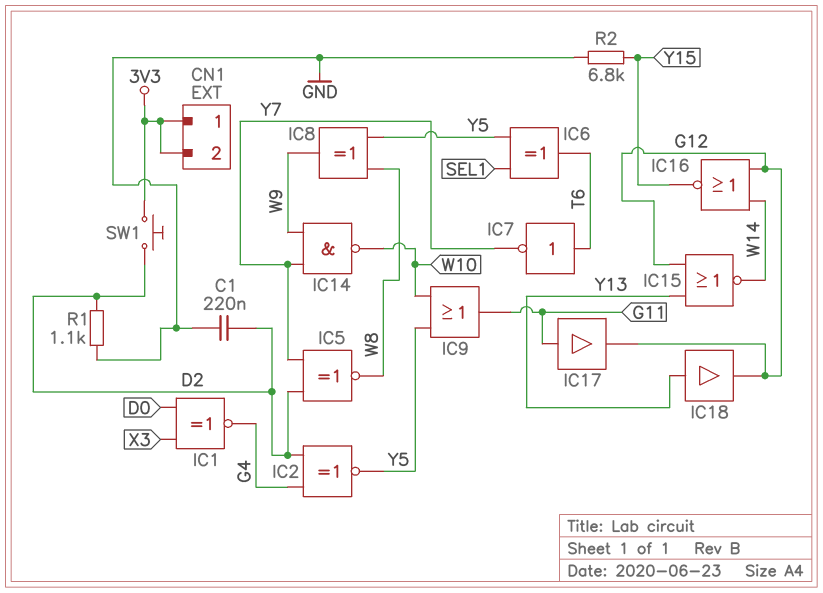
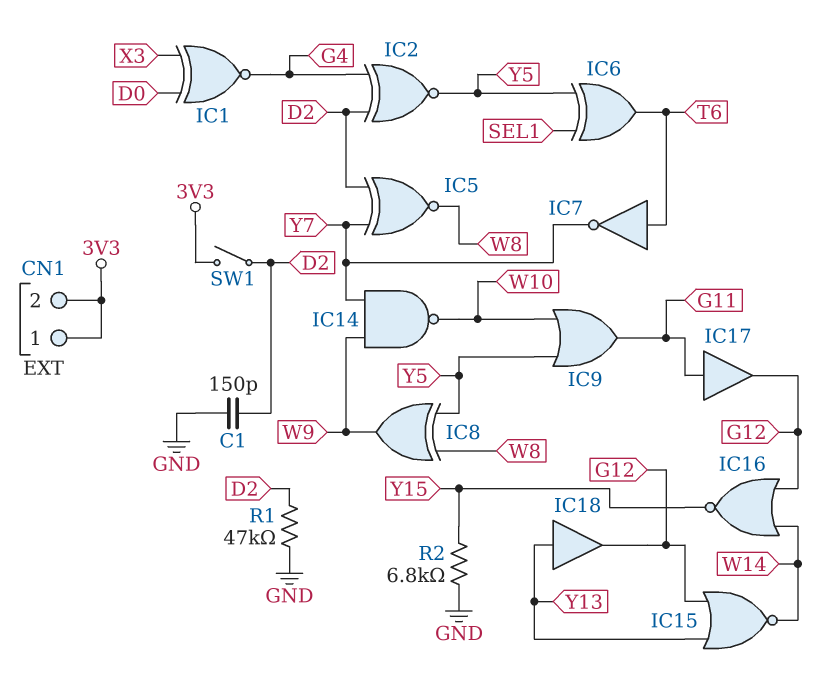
C1: 220nF (D2, GND) -> 150pF (D2, GND)
R1: 1.1k (D2, GND) -> 47k (D2, GND)
SW1: button (3V3, D2) -> switch (3V3, D2)

